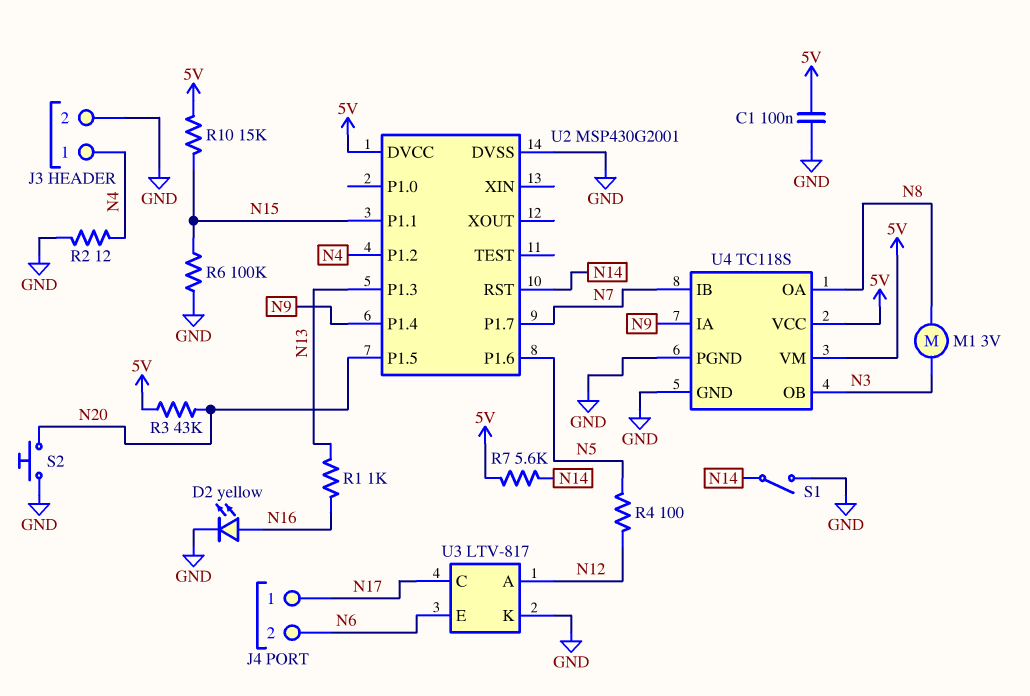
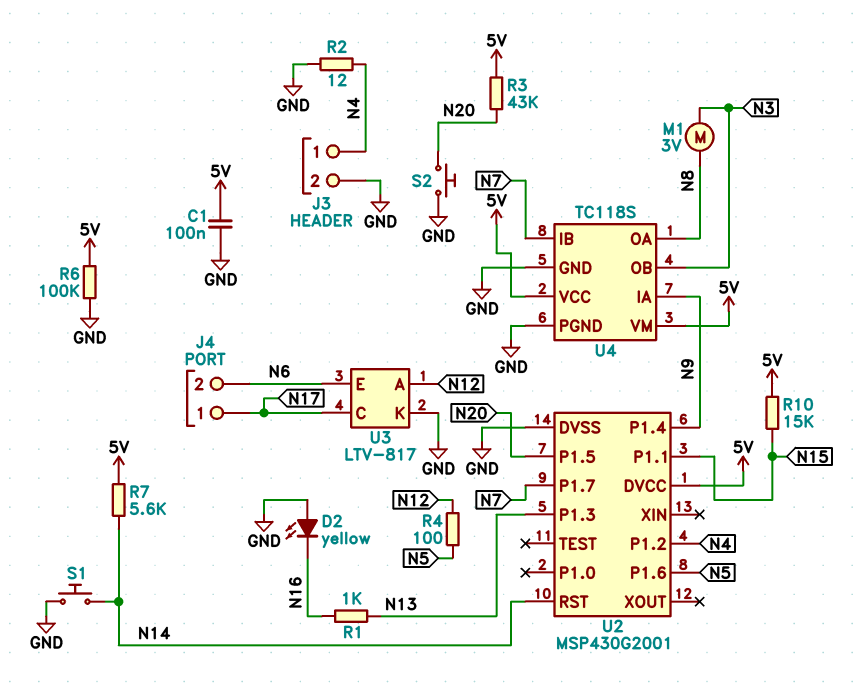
D2: LED yellow (A N16, K GND) -> LED yellow (A GND, K N16)
R6: 100k (GND, N15) -> 100k (5V, GND)
S1: switch (GND, N14) -> button (GND, N14)

